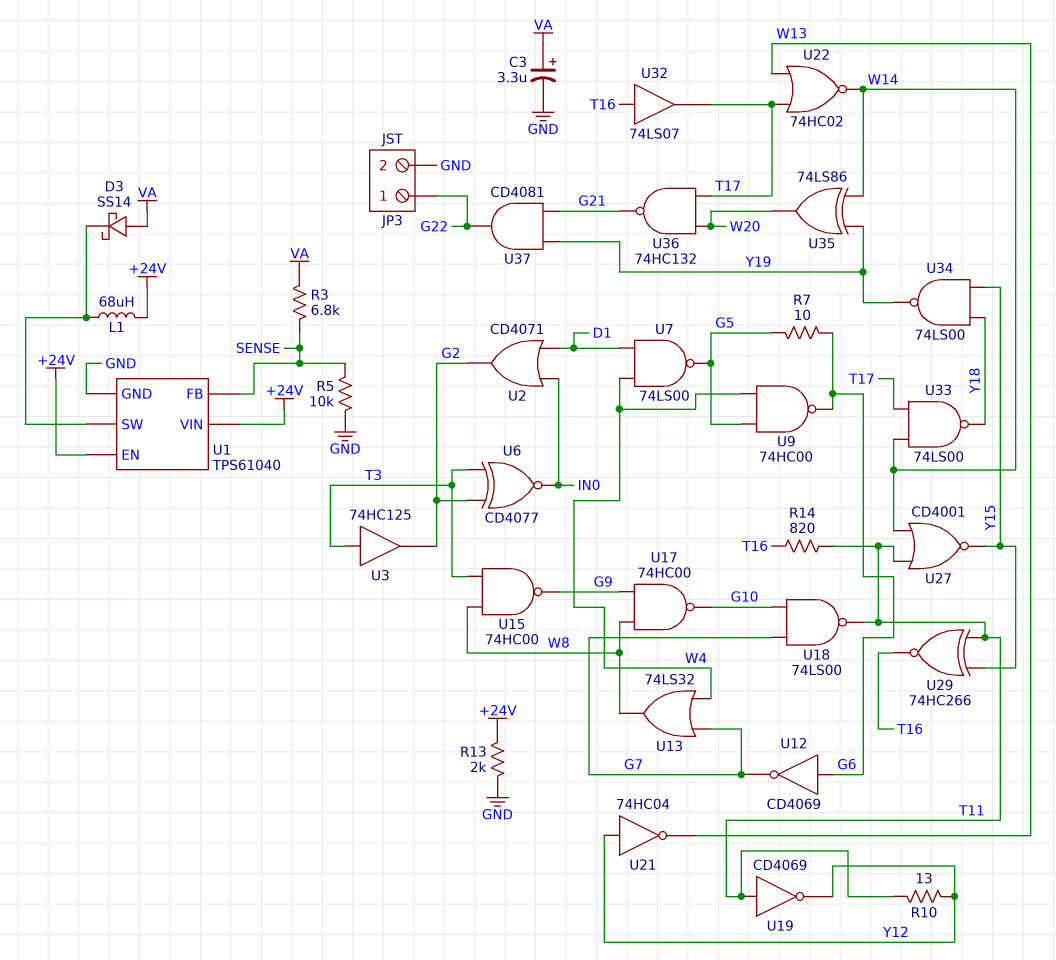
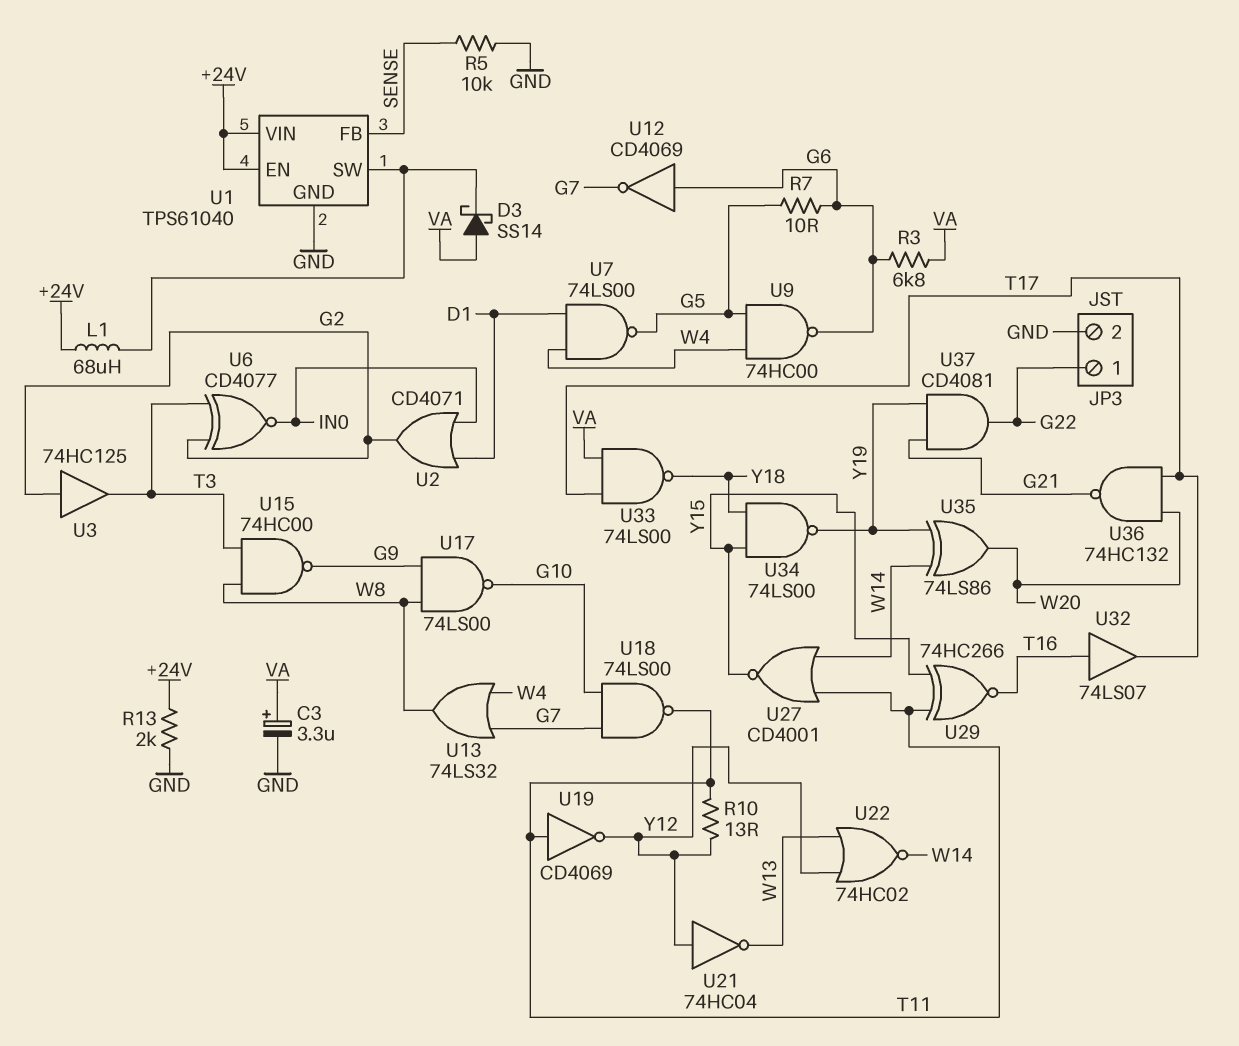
R3: 6.8k (SENSE, VA) -> 6.8k (G6, VA)
R14: 820 (T11, T16) -> none
U3: buffer 74HC125 (in T3, out G2) -> buffer 74HC125 (in G2, out T3)
U17: NAND 74HC00 (in G9, in W8, out G10) -> NAND 74LS00 (in G9, in W8, out G10)
U22: NOR 74HC02 (in T17, in W13, out W14) -> NOR 74HC02 (in W13, in Y12, out W14)
U33: NAND 74LS00 (in T17, in W14, out Y18) -> NAND 74LS00 (in T17, in VA, out Y18)

